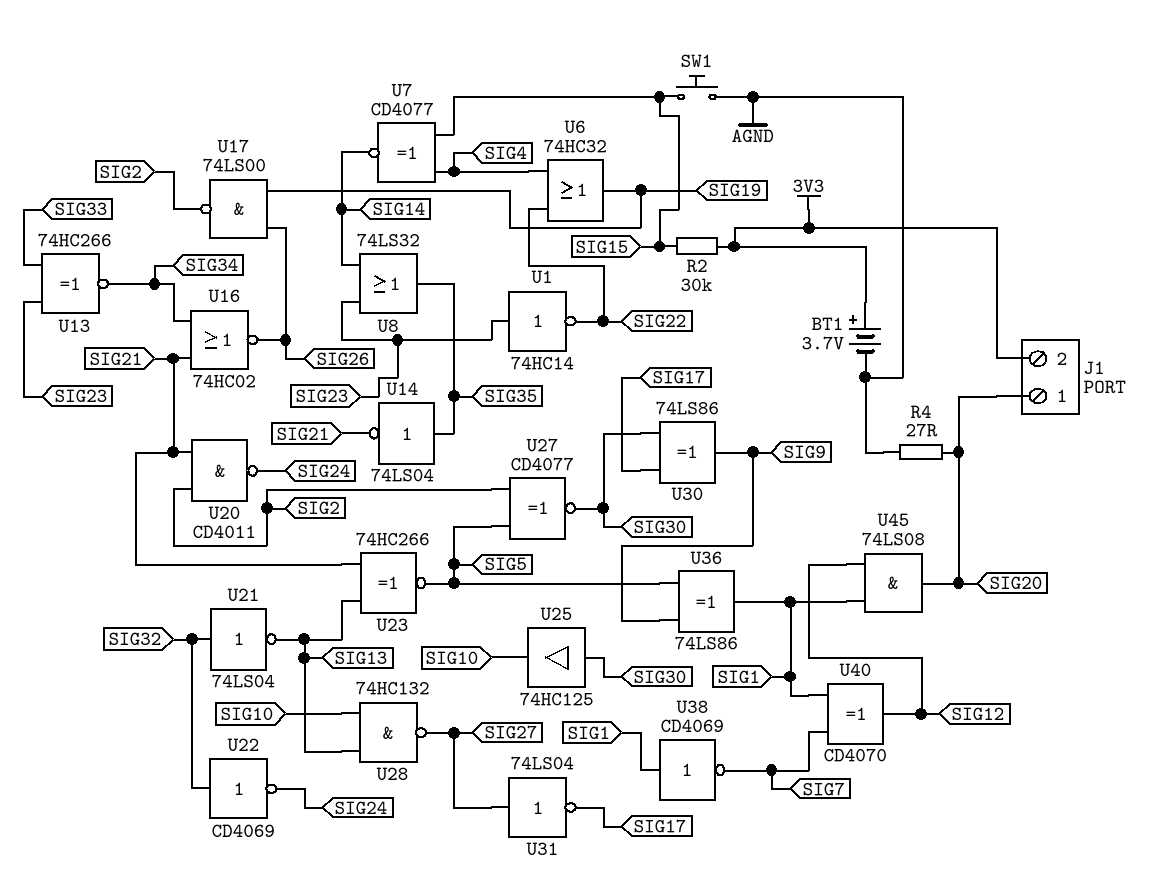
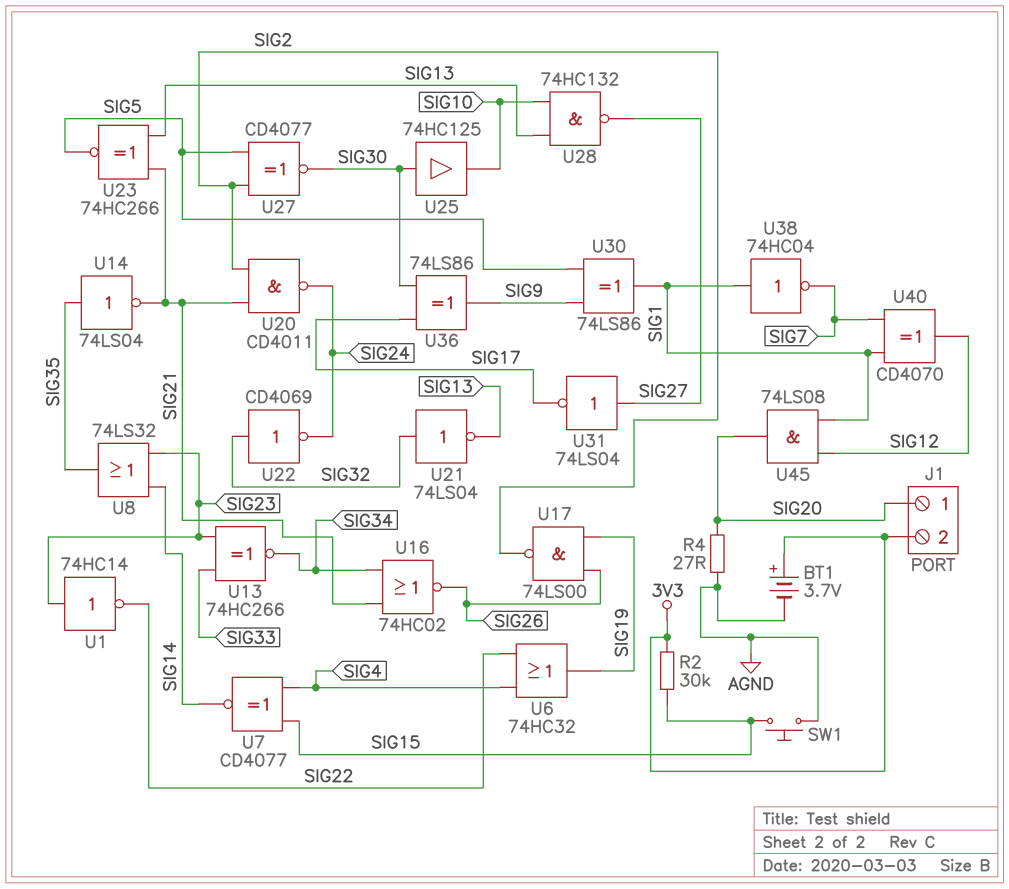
U30: XOR 74LS86 (in SIG17, in SIG30, out SIG9) -> XOR 74LS86 (in SIG5, in SIG9, out SIG1)
U36: XOR 74LS86 (in SIG5, in SIG9, out SIG1) -> XOR 74LS86 (in SIG17, in SIG30, out SIG9)
U38: NOT CD4069 (in SIG1, out SIG7) -> NOT 74HC04 (in SIG1, out SIG7)

